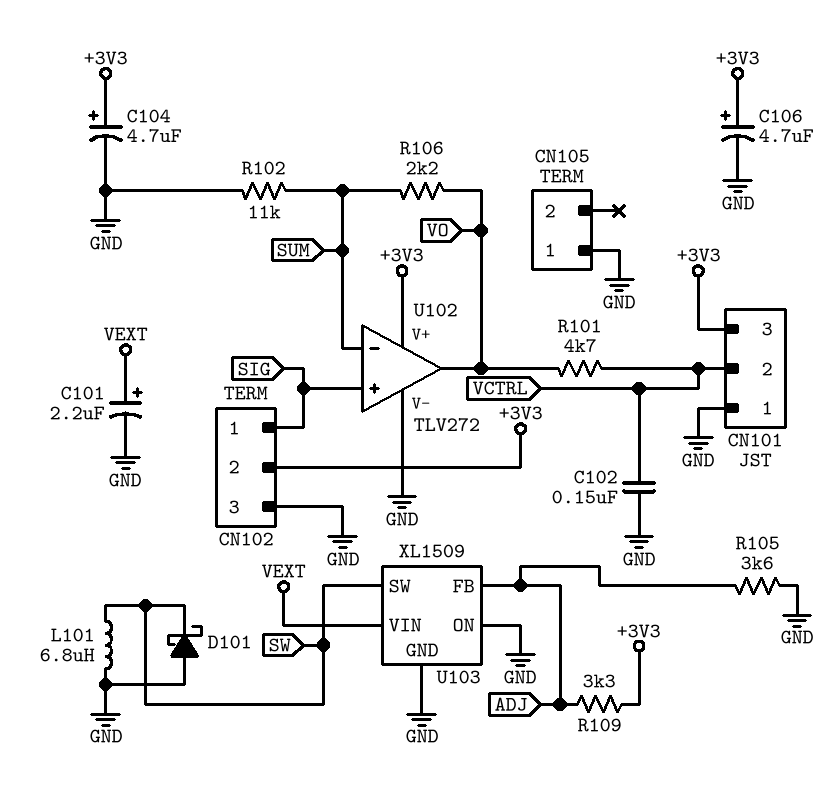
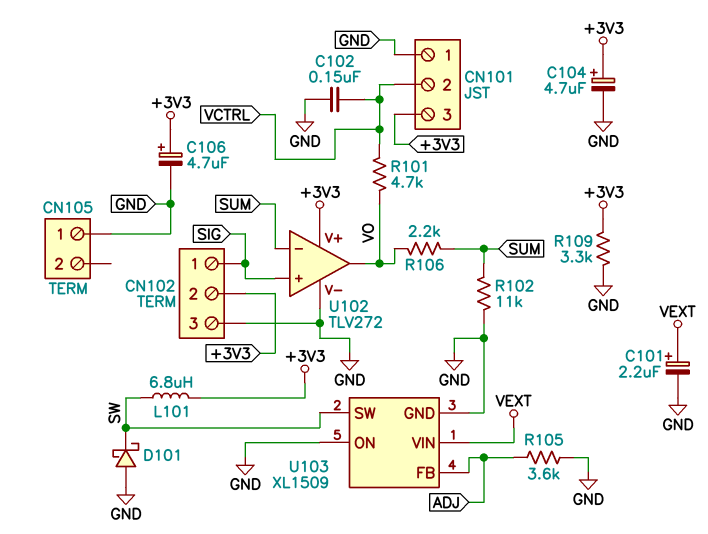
L101: 6.8uH (GND, SW) -> 6.8uH (+3V3, SW)
R109: 3.3k (+3V3, ADJ) -> 3.3k (+3V3, GND)

